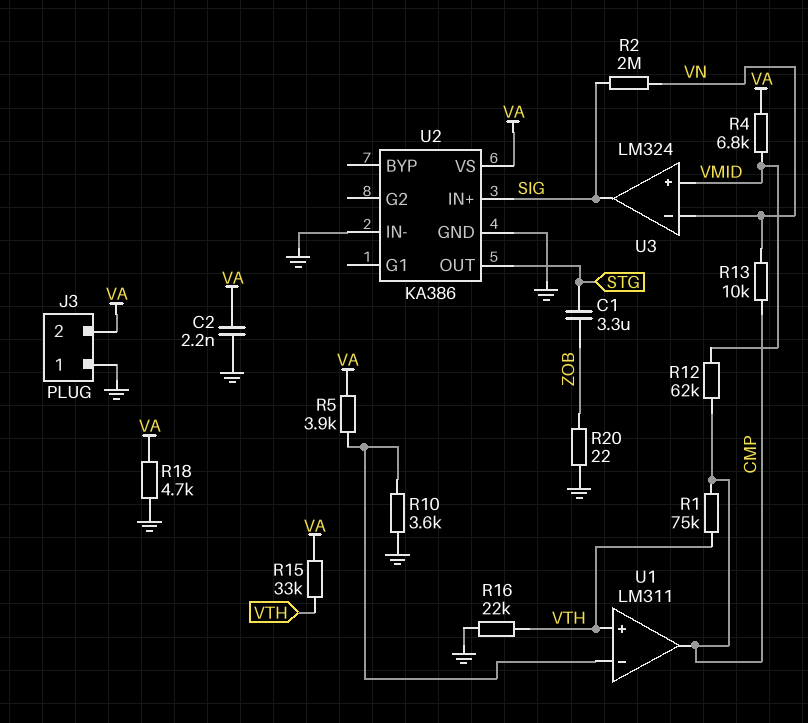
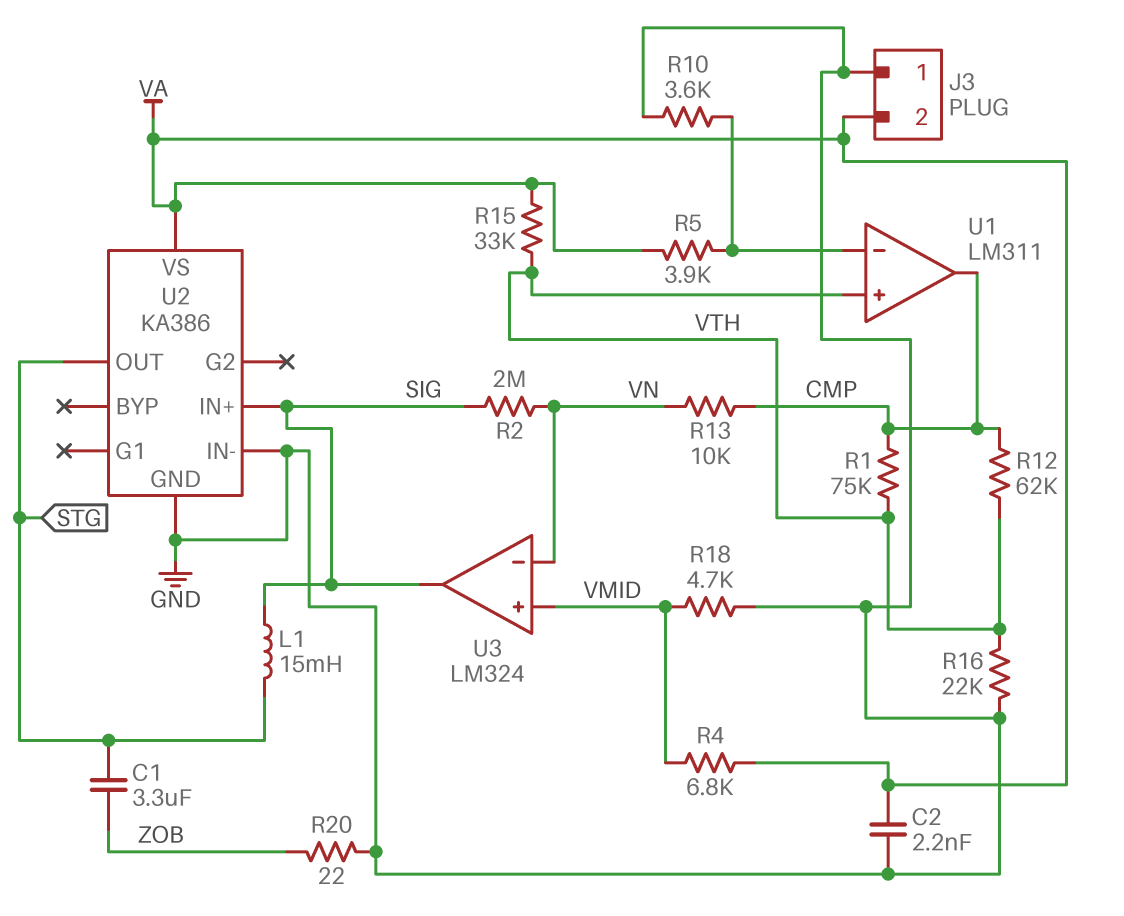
L1: none -> 15mH (SIG, STG)
R12: 62k (CMP, VMID) -> 62k (CMP, VTH)
R18: 4.7k (GND, VA) -> 4.7k (GND, VMID)

